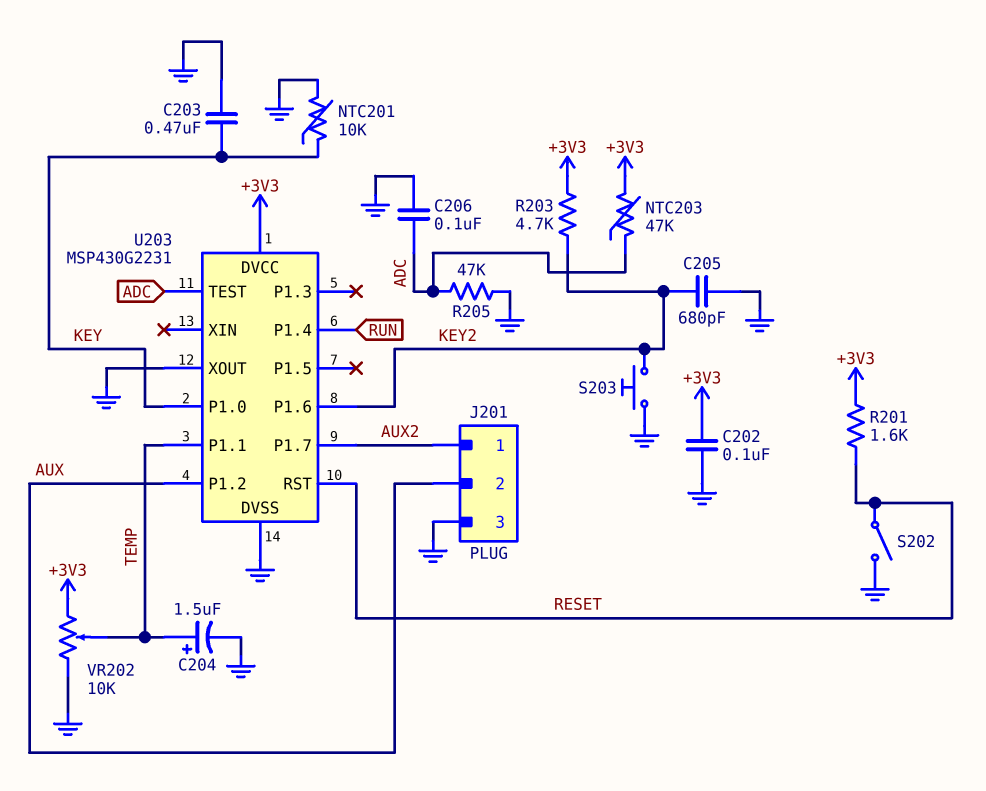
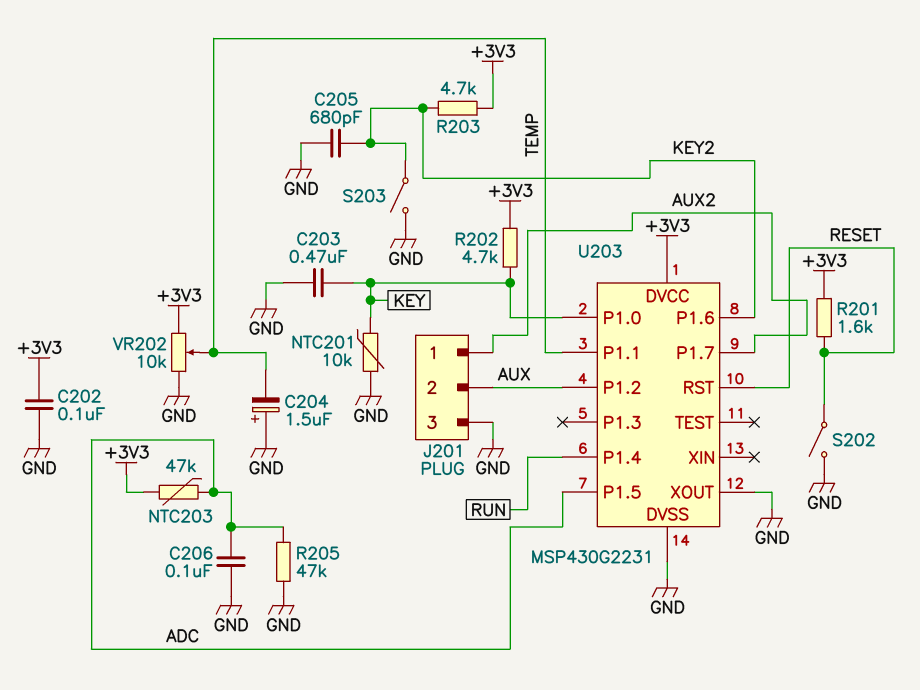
C204: 1.5uF (plus TEMP, minus GND) -> 1.5uF (plus GND, minus TEMP)
R202: none -> 4.7k (+3V3, KEY)
S203: button (GND, KEY2) -> switch (GND, KEY2)
U203 pin P1.5: none -> ADC
U203 pin TEST: ADC -> none

